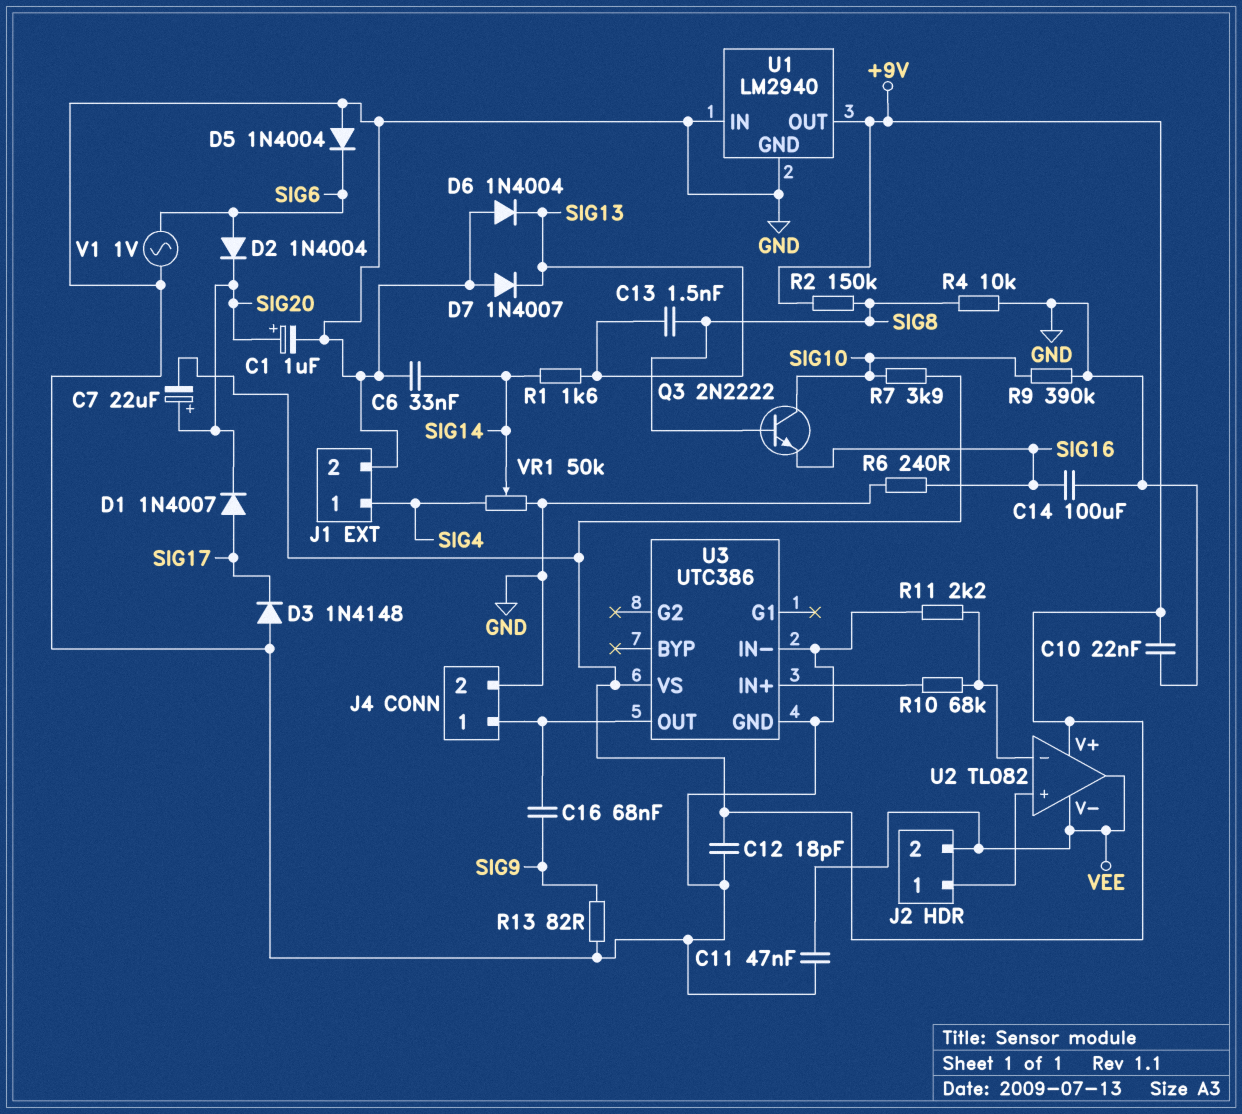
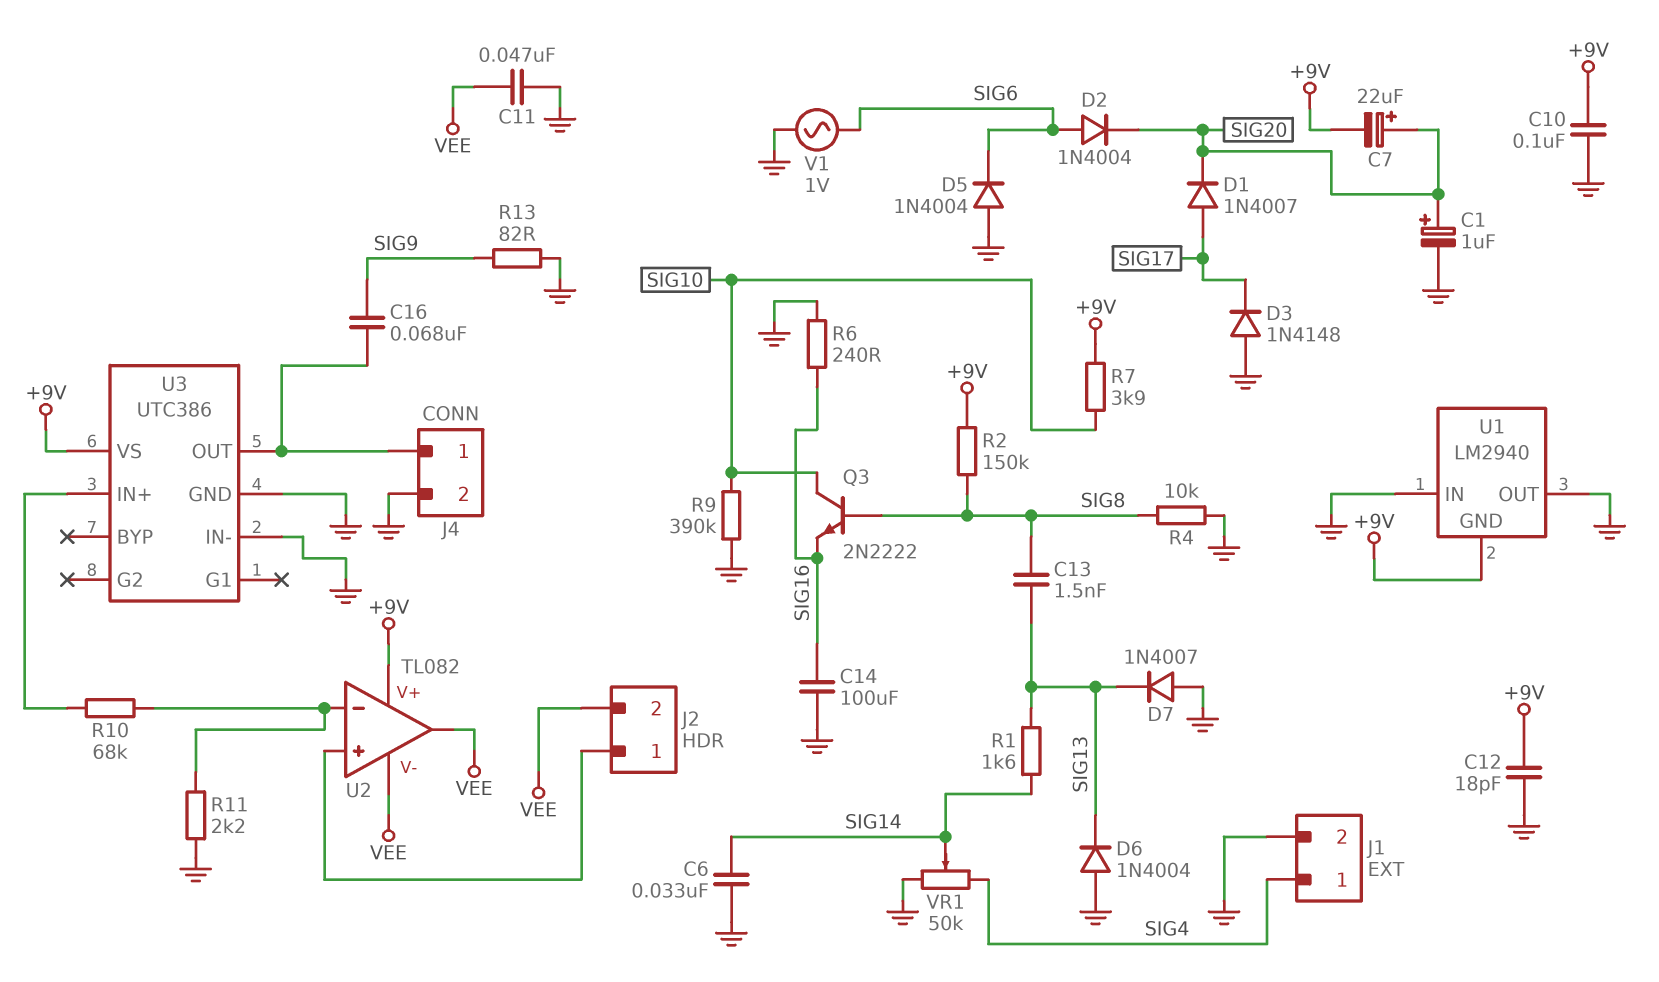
C10: 22nF (+9V, GND) -> 100nF (+9V, GND)
U1 pin GND: GND -> +9V
U1 pin OUT: +9V -> GND

